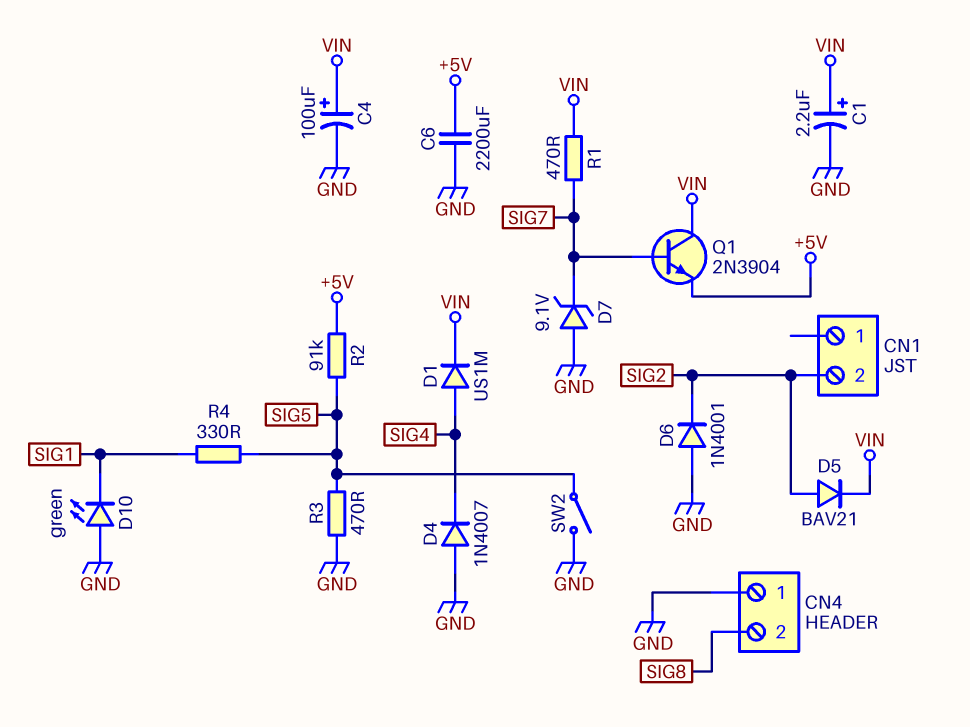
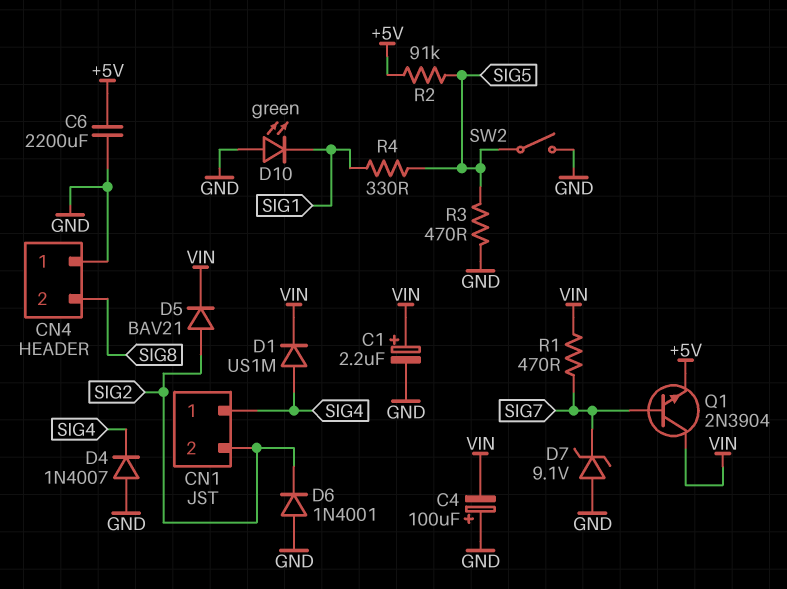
C4: 100uF (plus VIN, minus GND) -> 100uF (plus GND, minus VIN)
CN1 pin 1: none -> SIG4

